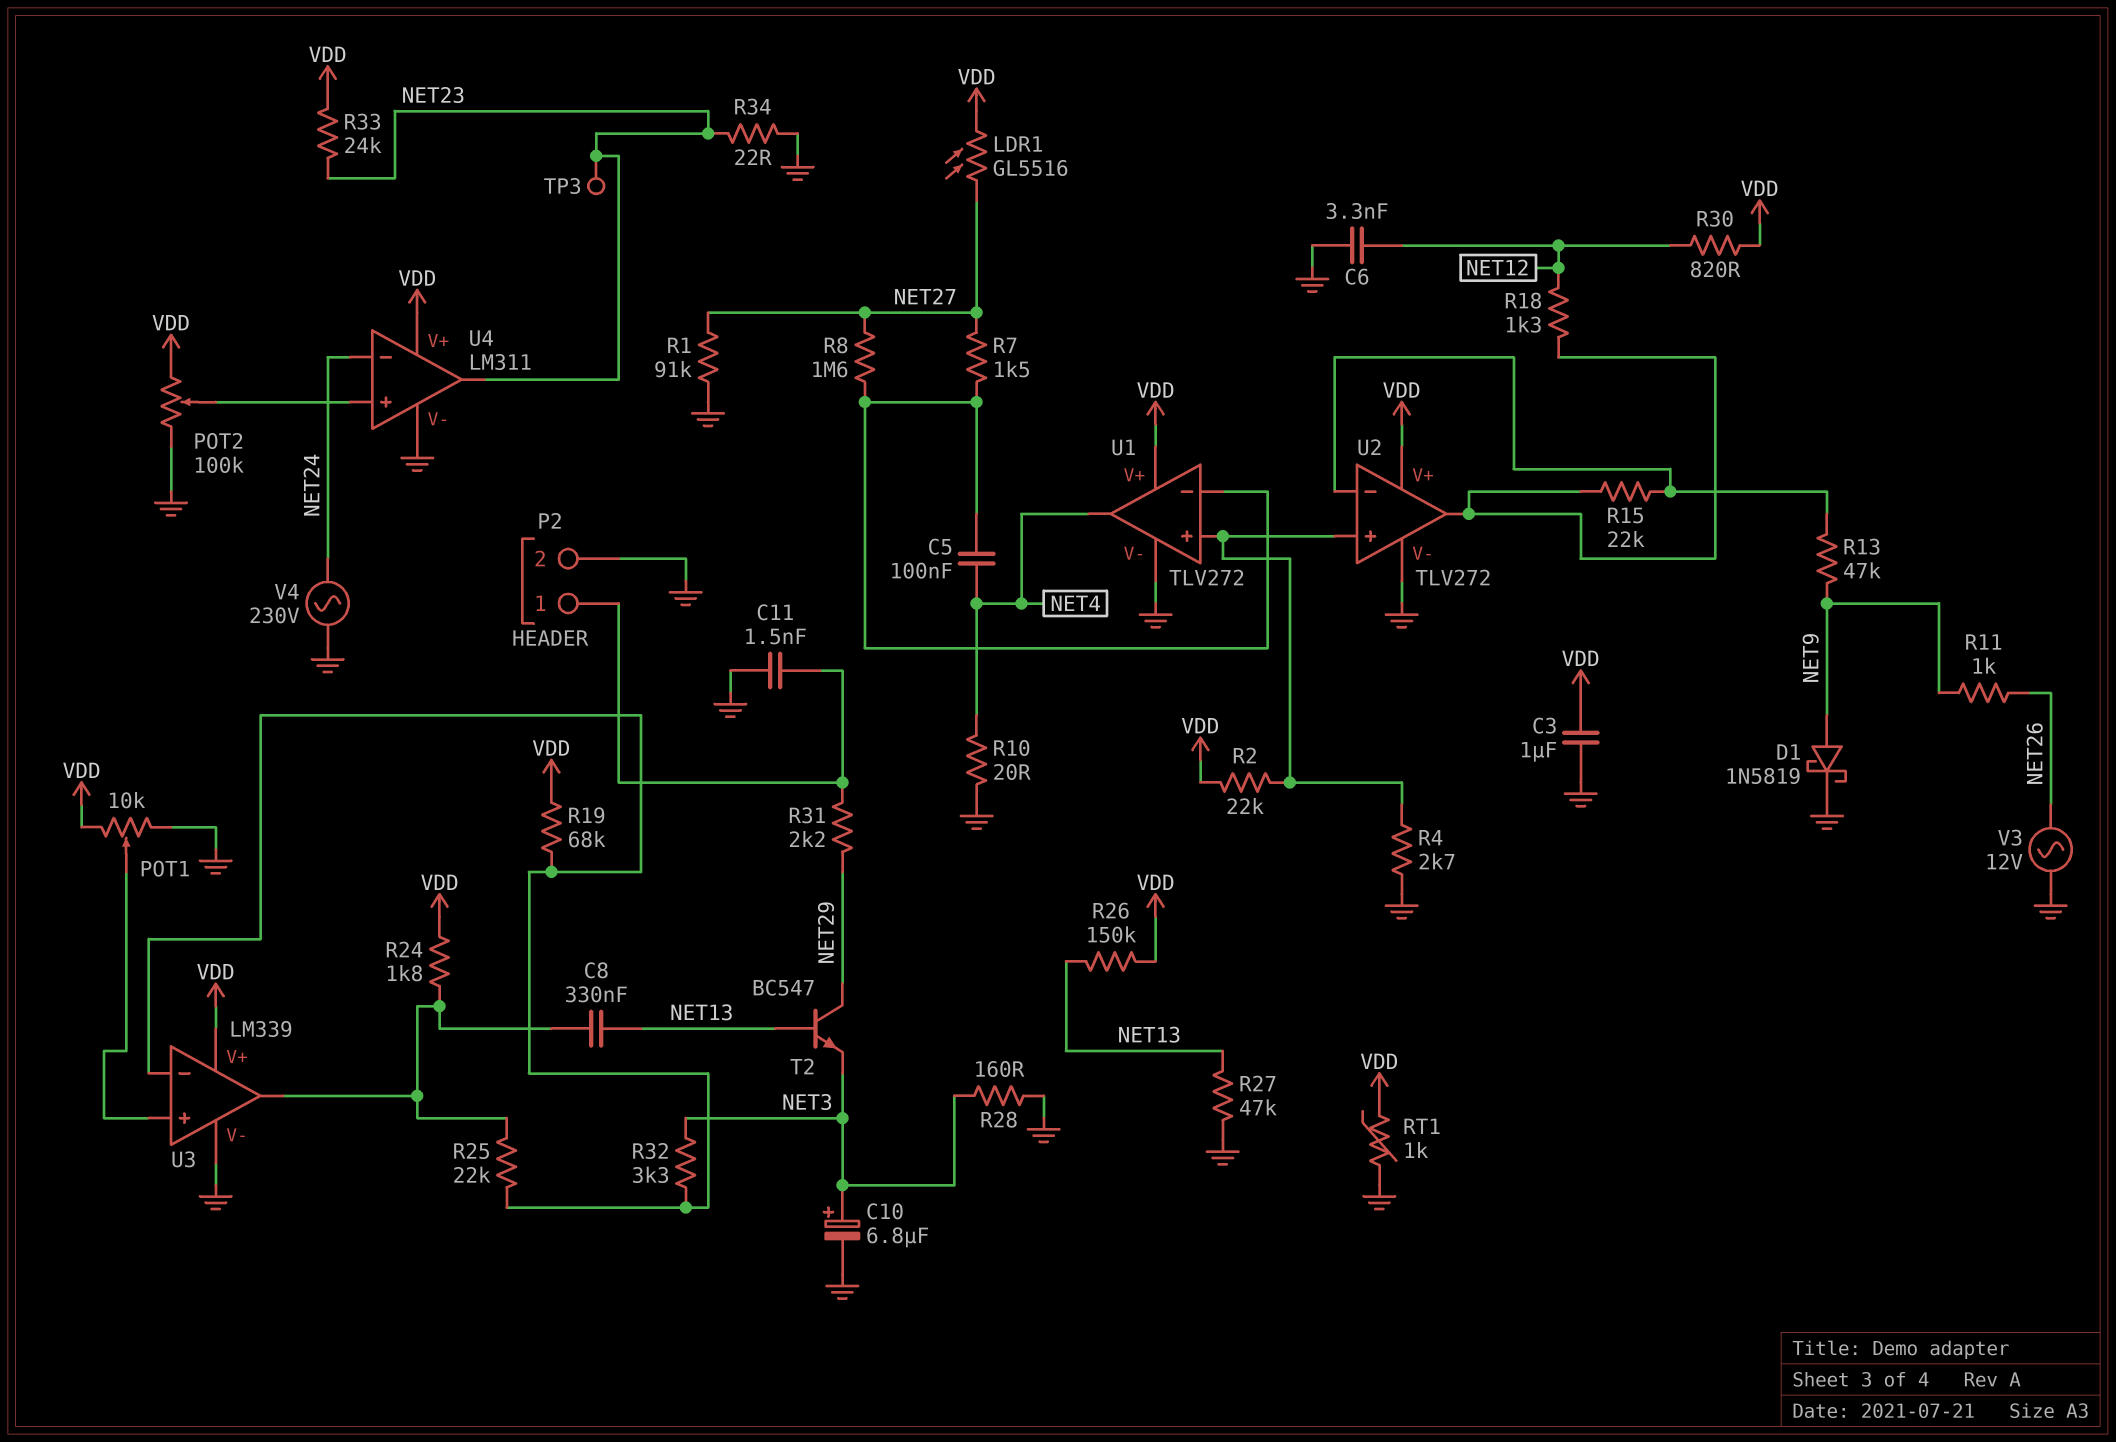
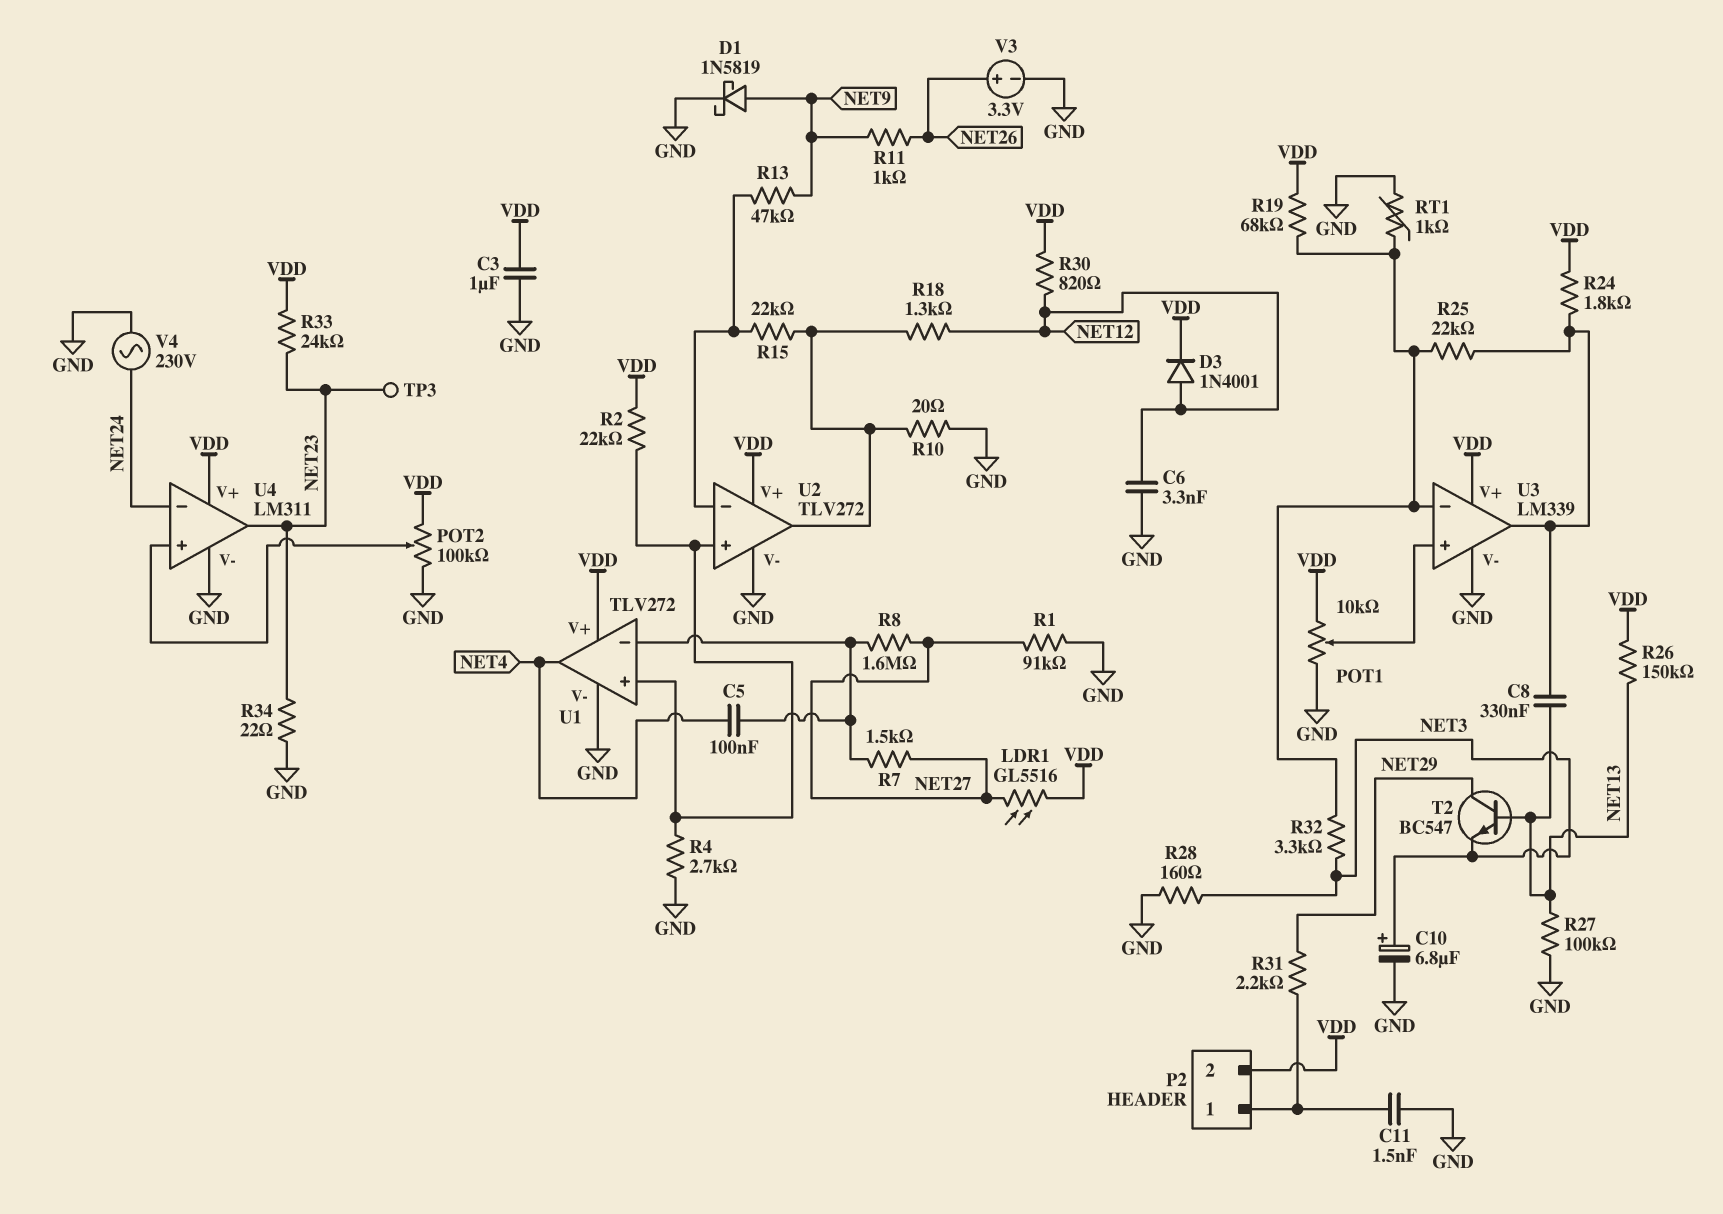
D3: none -> diode 1N4001 (A NET12, K VDD)
P2 pin 2: GND -> VDD
R10: 20 (GND, NET4) -> 20 (GND, U2/out)
R27: 47k (GND, NET13) -> 100k (GND, NET13)
RT1: 1k (GND, VDD) -> 1k (GND, U3/in-)
V3: AC 12V (GND, NET26) -> 3.3V (plus NET26, minus GND)

